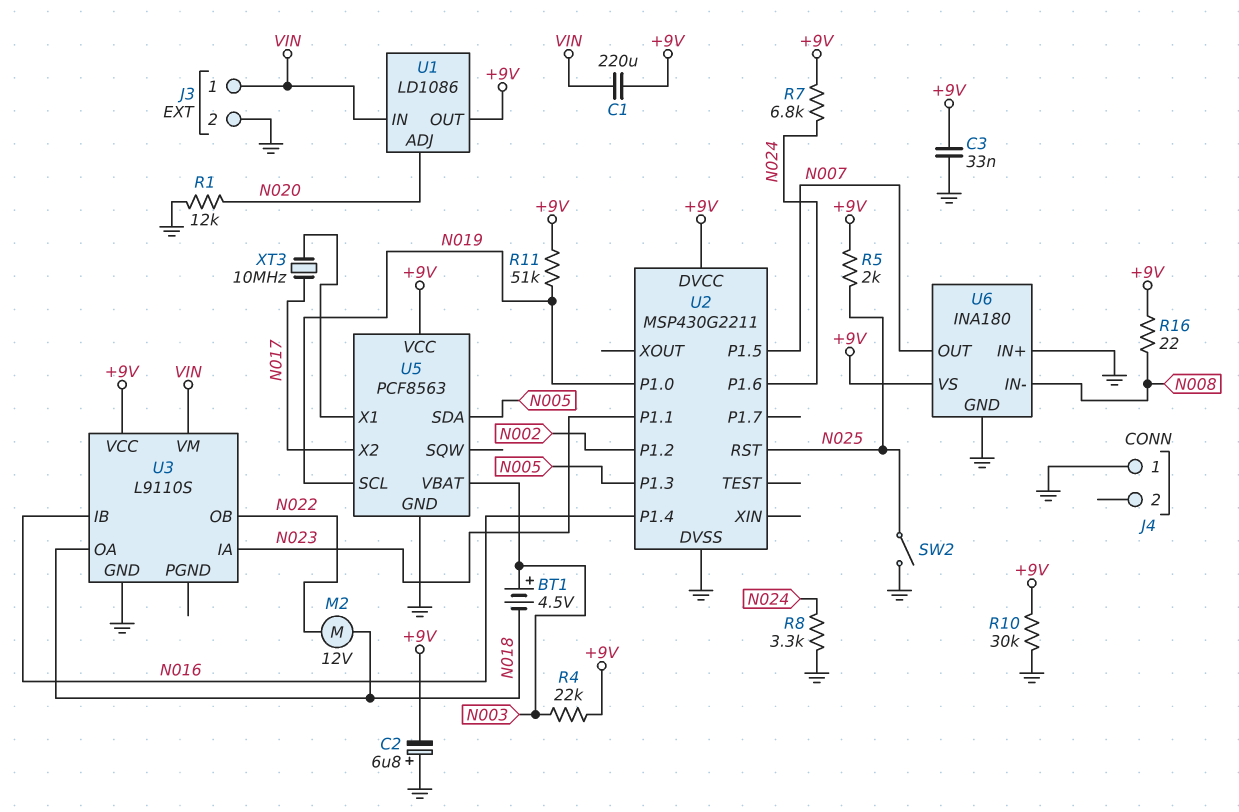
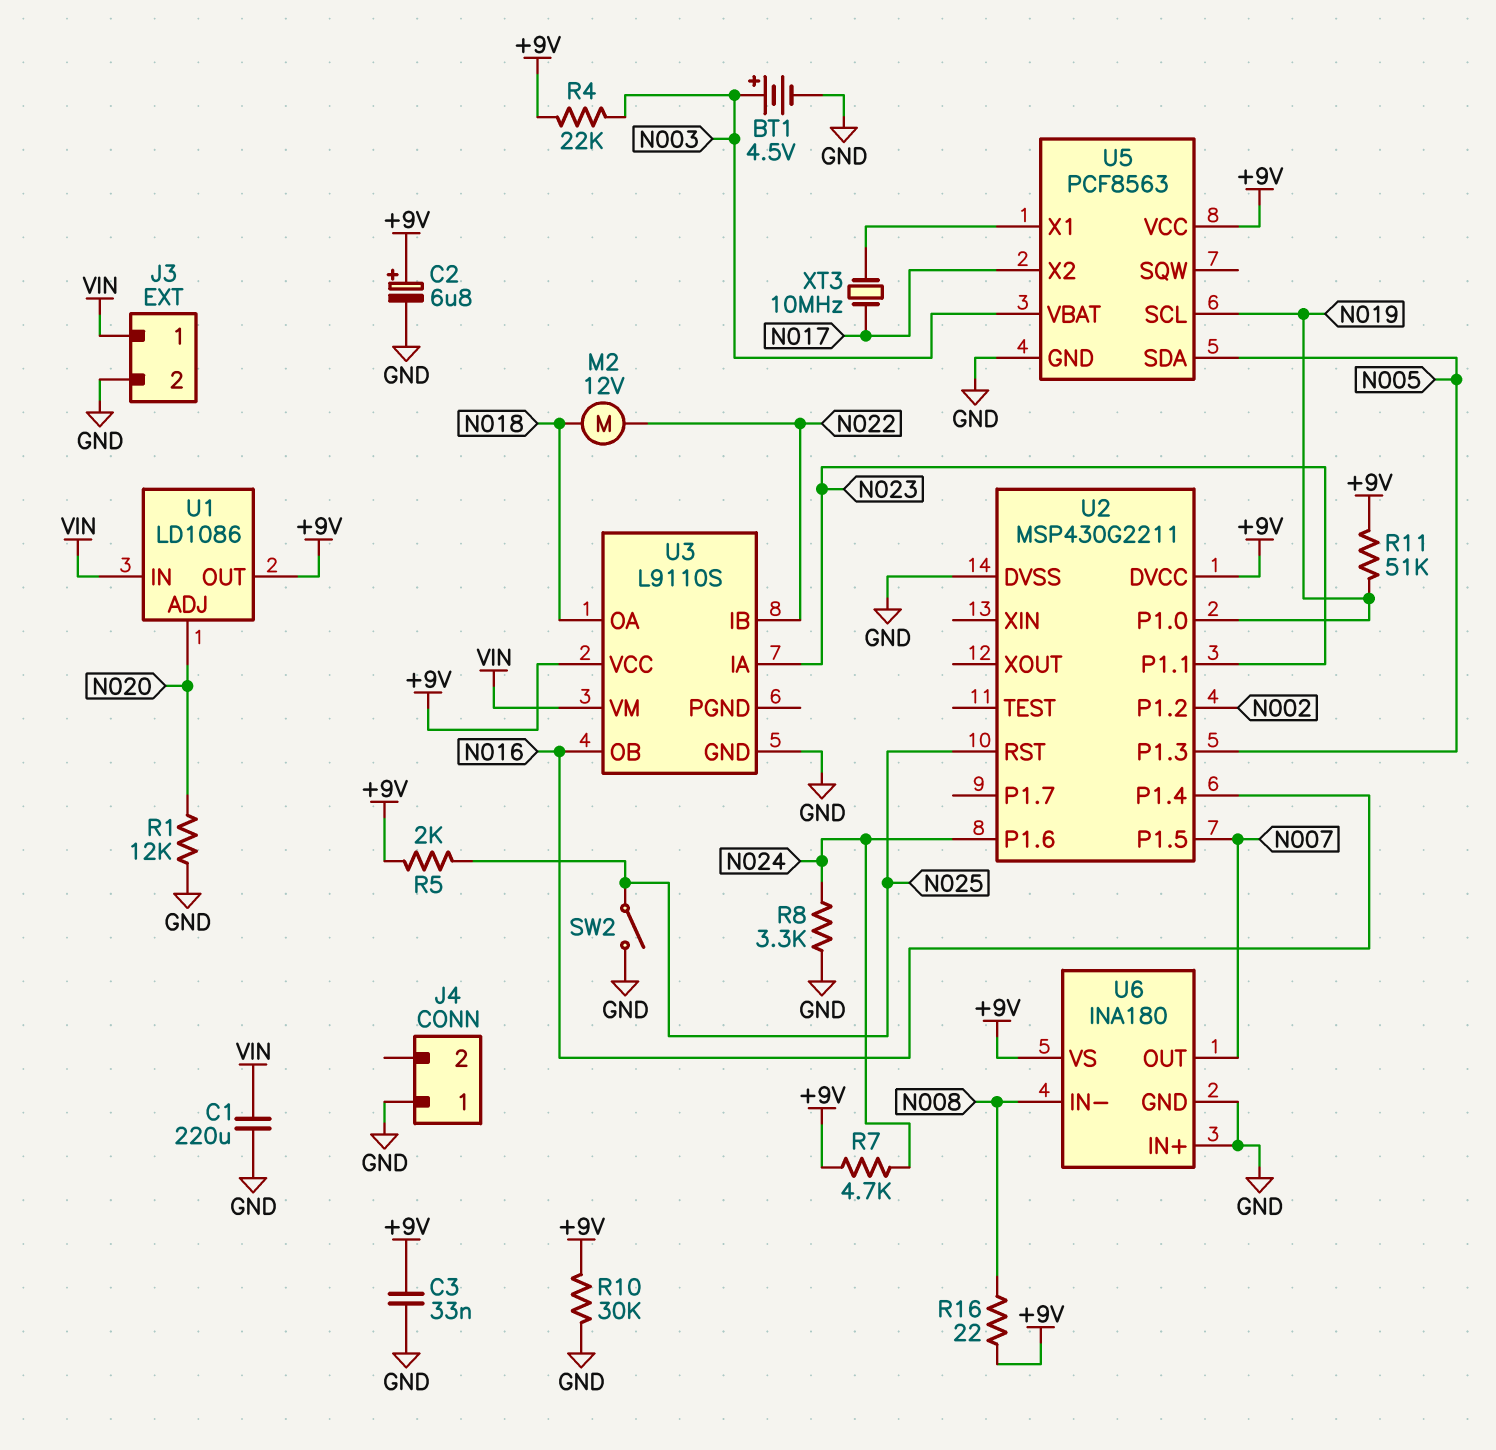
BT1: 4.5V (plus N003, minus N018) -> 4.5V (plus N003, minus GND)
C1: 220uF (+9V, VIN) -> 220uF (GND, VIN)
C2: 6.8uF (plus GND, minus +9V) -> 6.8uF (plus +9V, minus GND)
R7: 6.8k (+9V, N024) -> 4.7k (+9V, N024)
U3 pin IB: N016 -> N022
U3 pin OB: N022 -> N016

